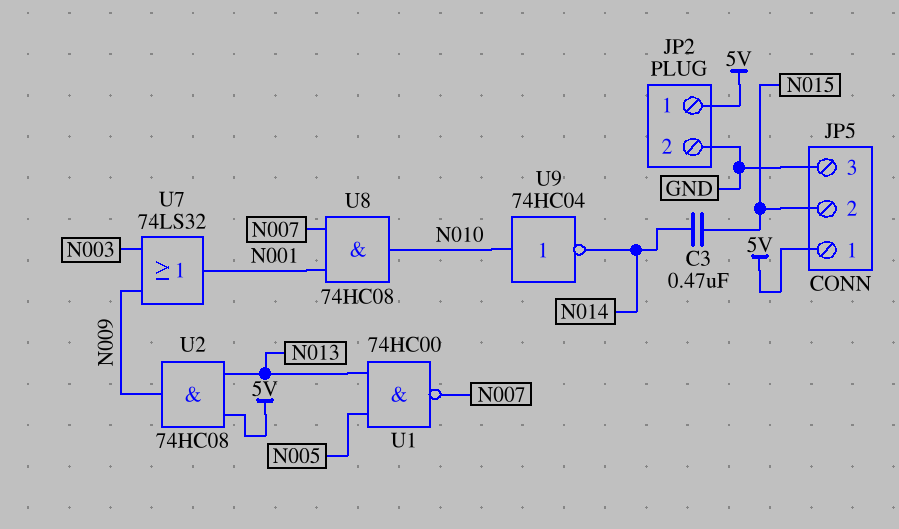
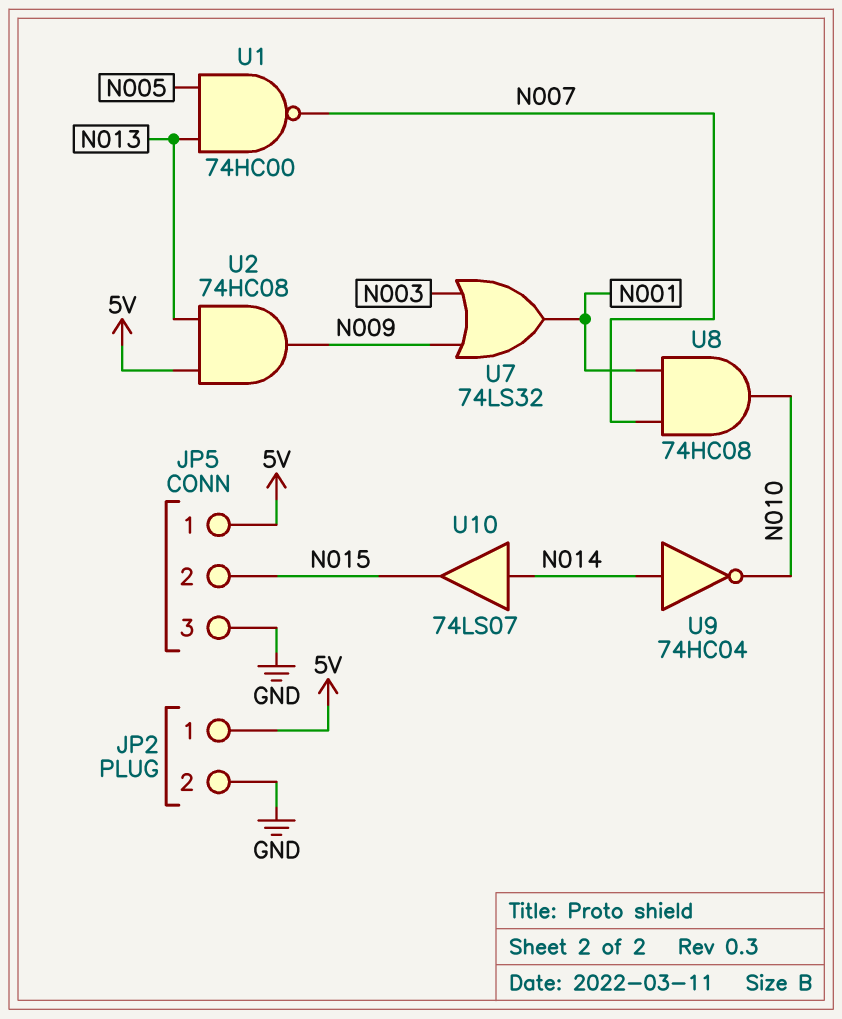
C3: 470nF (N014, N015) -> none
U9: NOT 74HC04 (in N010, out N014) -> NOT 74HC04 (in N014, out N010)
U10: none -> buffer 74LS07 (in N014, out N015)

